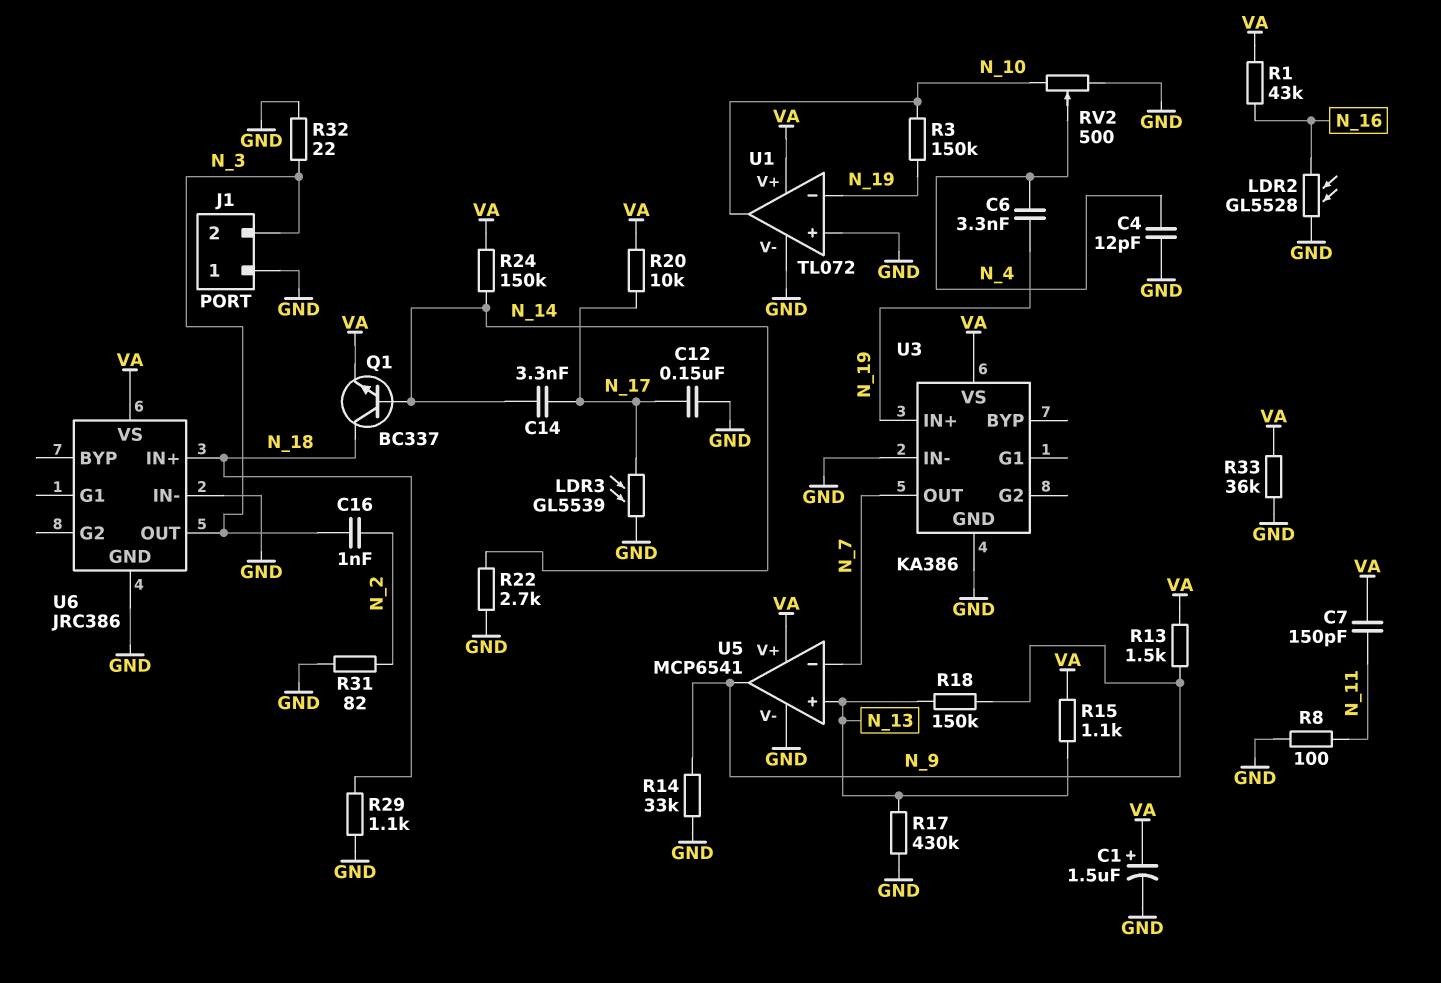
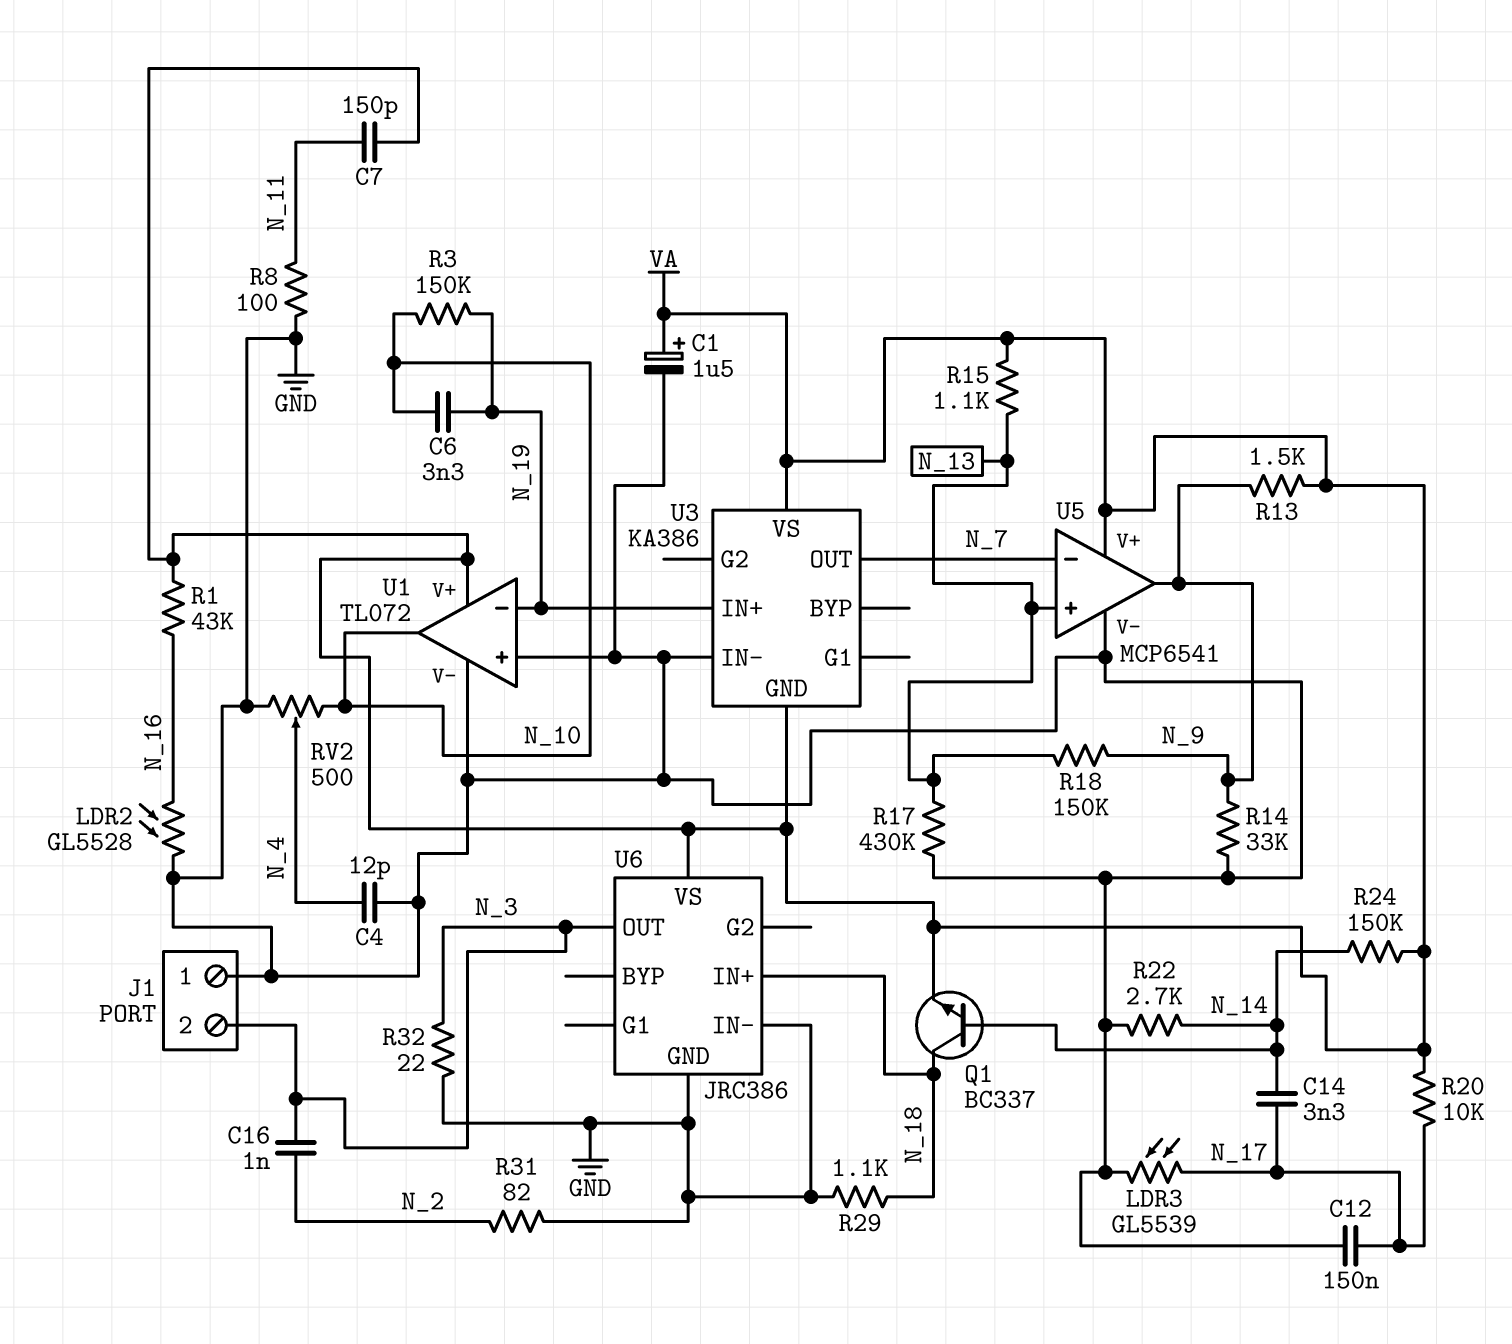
C6: 3.3nF (N_4, N_19) -> 3.3nF (N_10, N_19)
R33: 36k (GND, VA) -> none
U3 pin GND: GND -> VA

